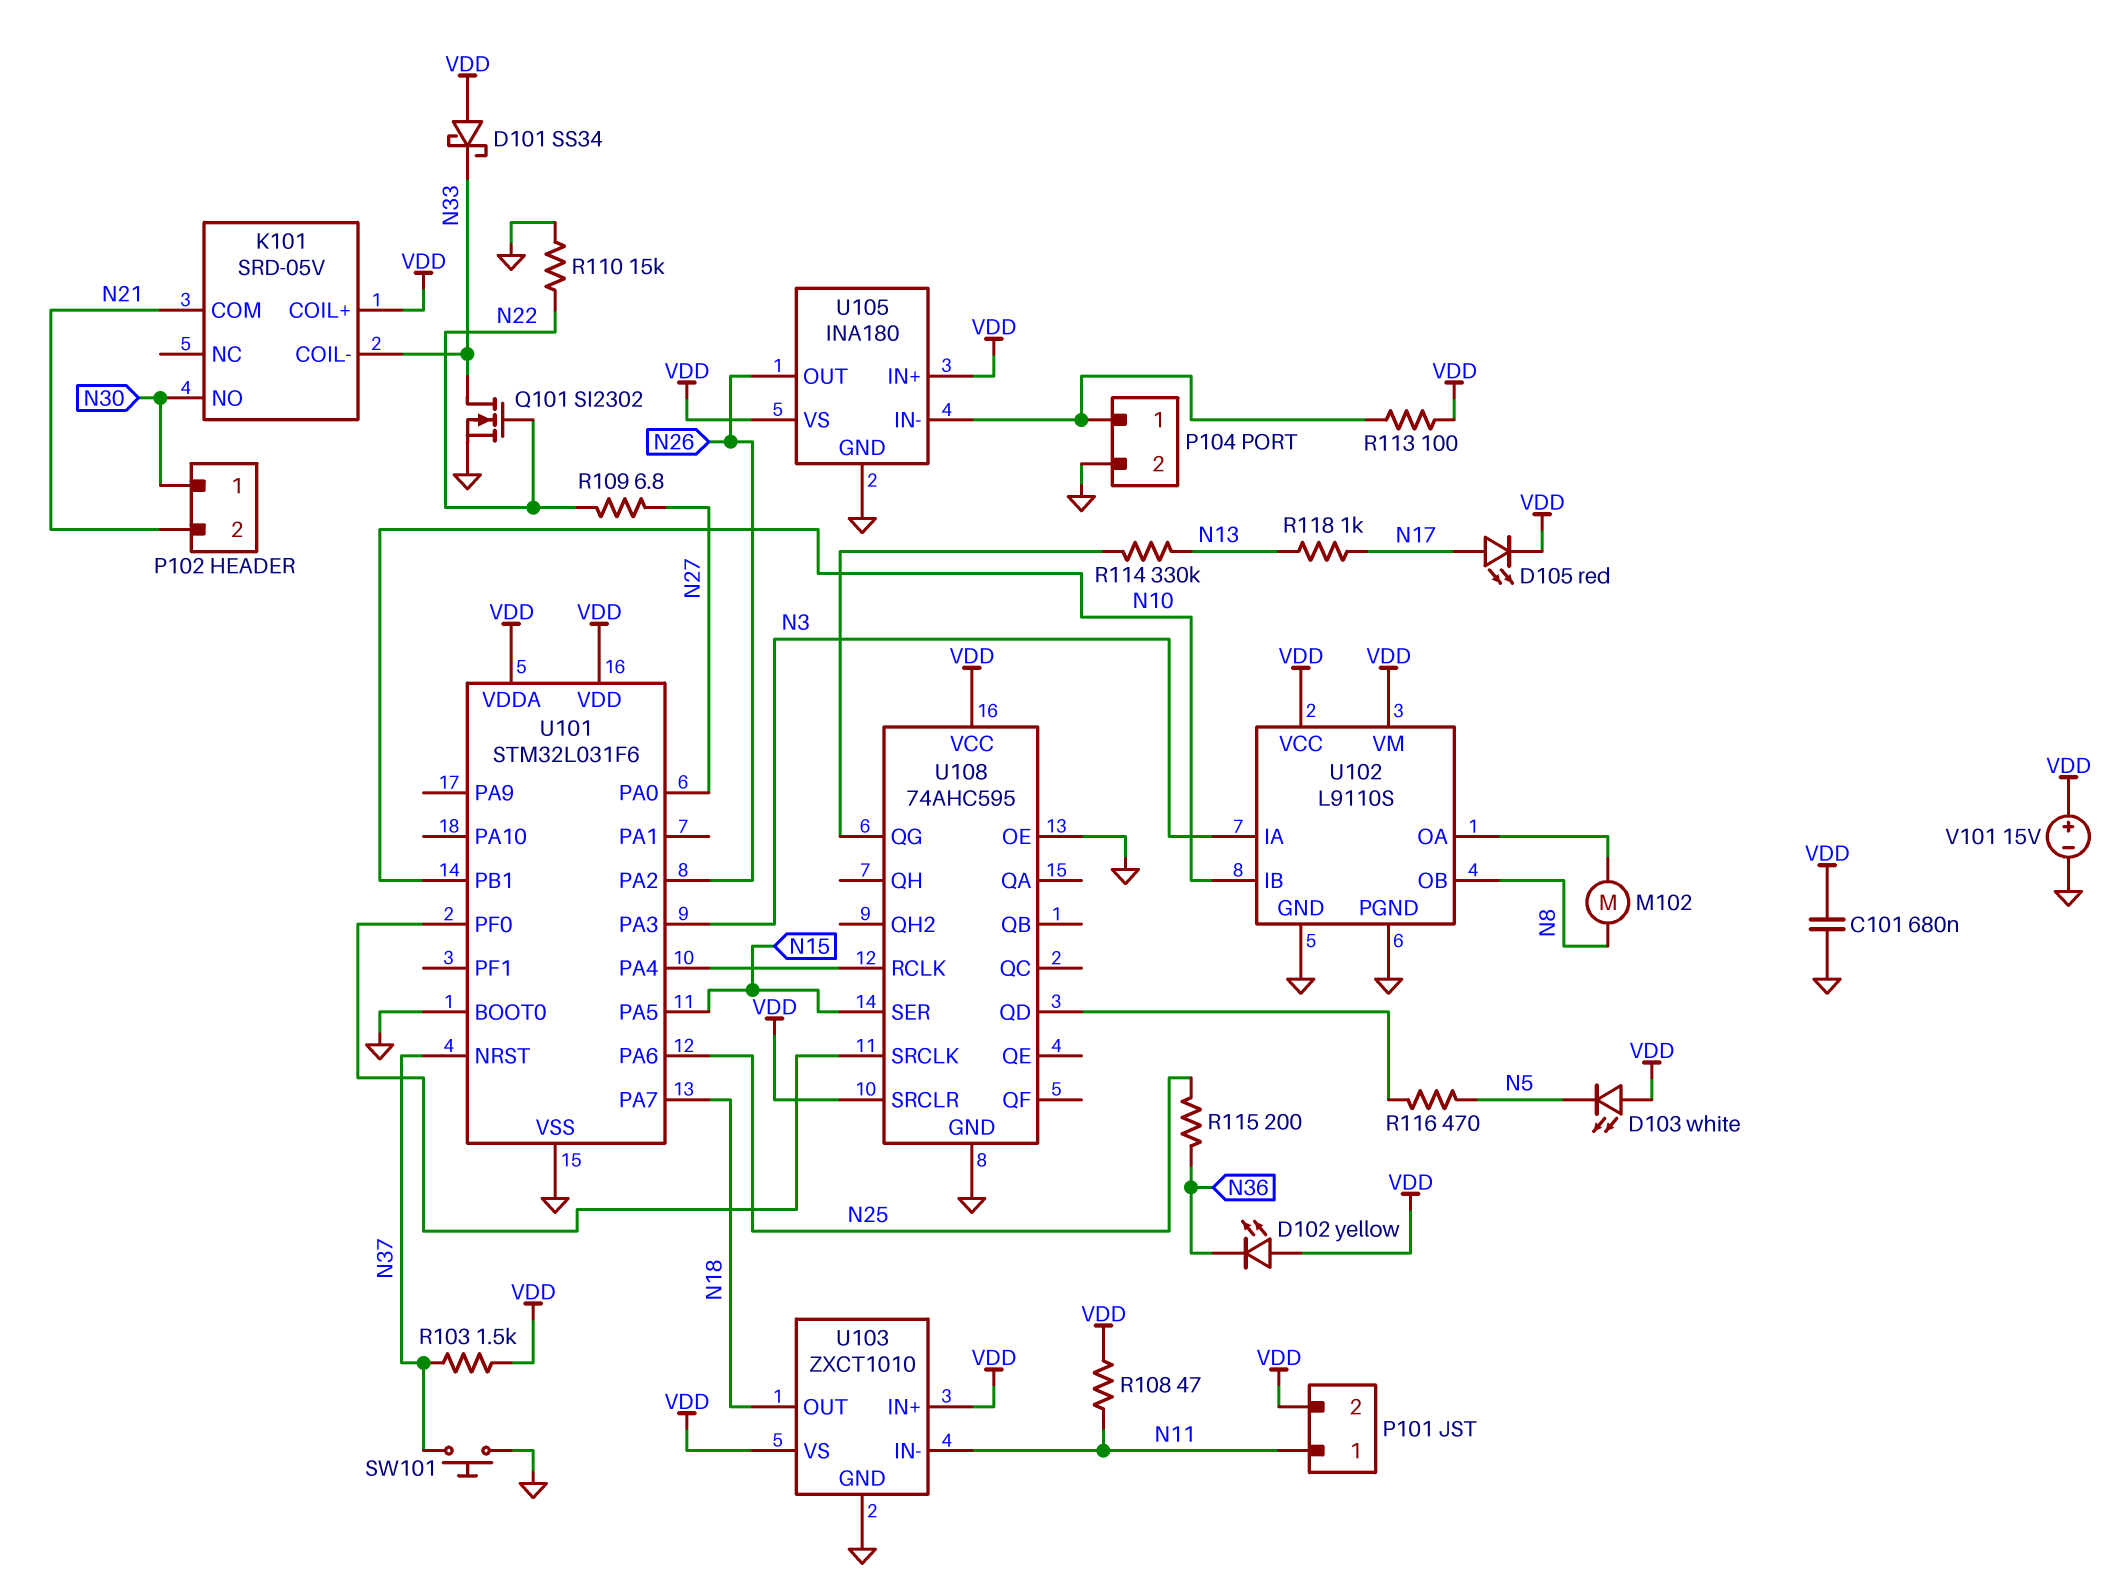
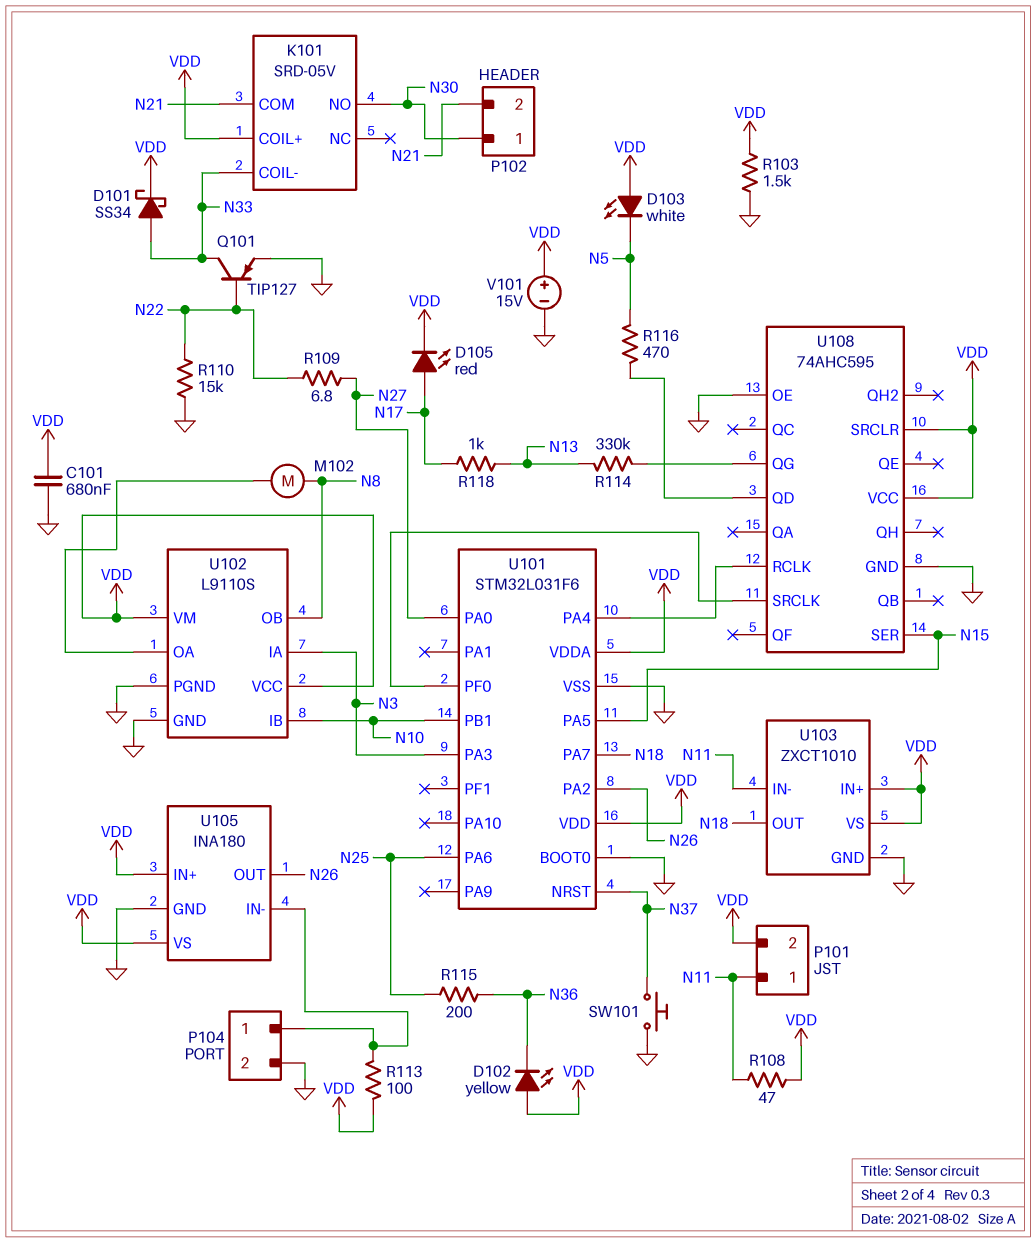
D101: schottky SS34 (A VDD, K N33) -> schottky SS34 (A N33, K VDD)
Q101: NMOS SI2302 (G N22, D N33, S GND) -> PNP TIP127 (B N22, C N33, E GND)
R103: 1.5k (N37, VDD) -> 1.5k (GND, VDD)

